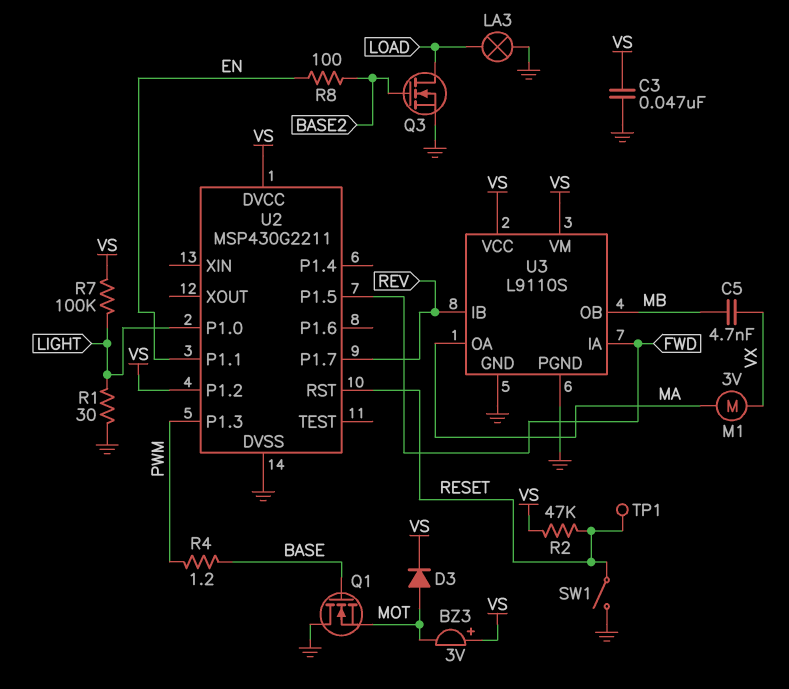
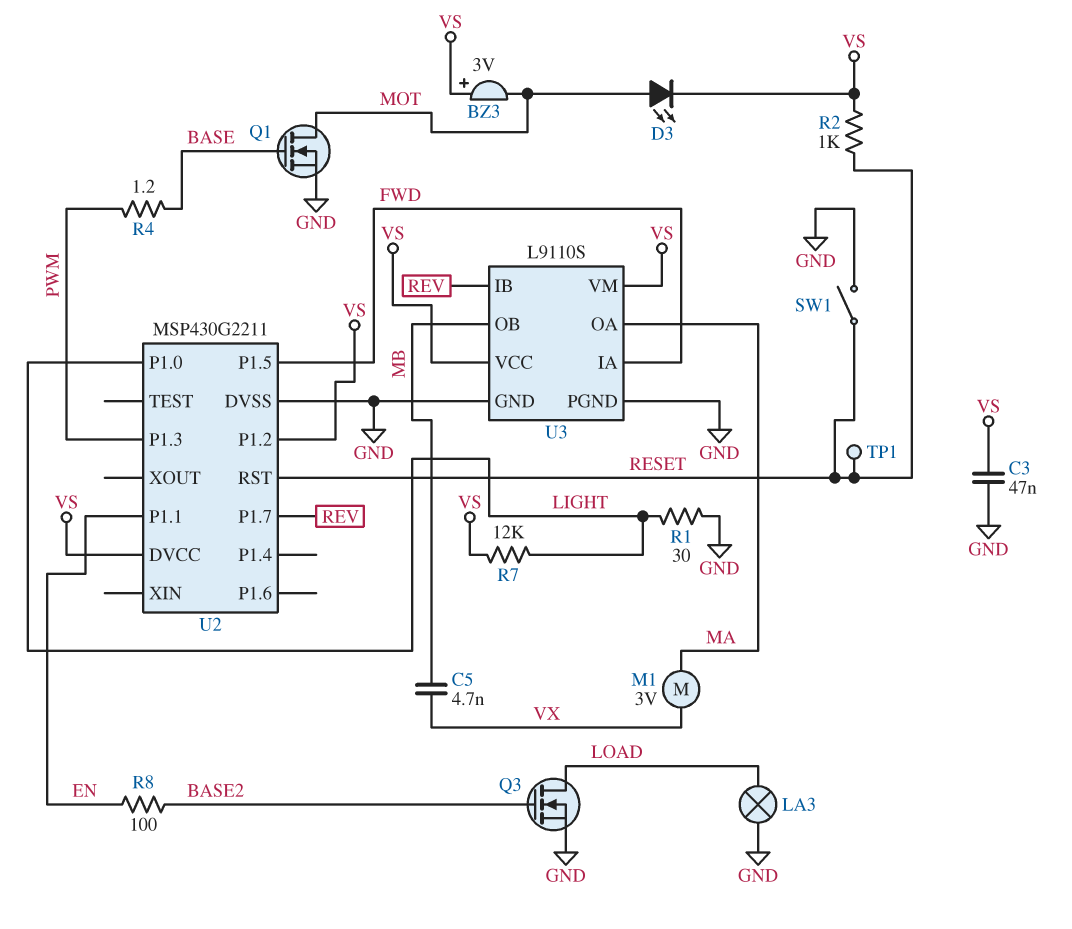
D3: diode (A MOT, K VS) -> LED (A MOT, K VS)
Q1: NMOS (G BASE, D GND, S MOT) -> NMOS (G BASE, D MOT, S GND)
R2: 47k (RESET, VS) -> 1k (RESET, VS)
R7: 100k (LIGHT, VS) -> 12k (LIGHT, VS)

